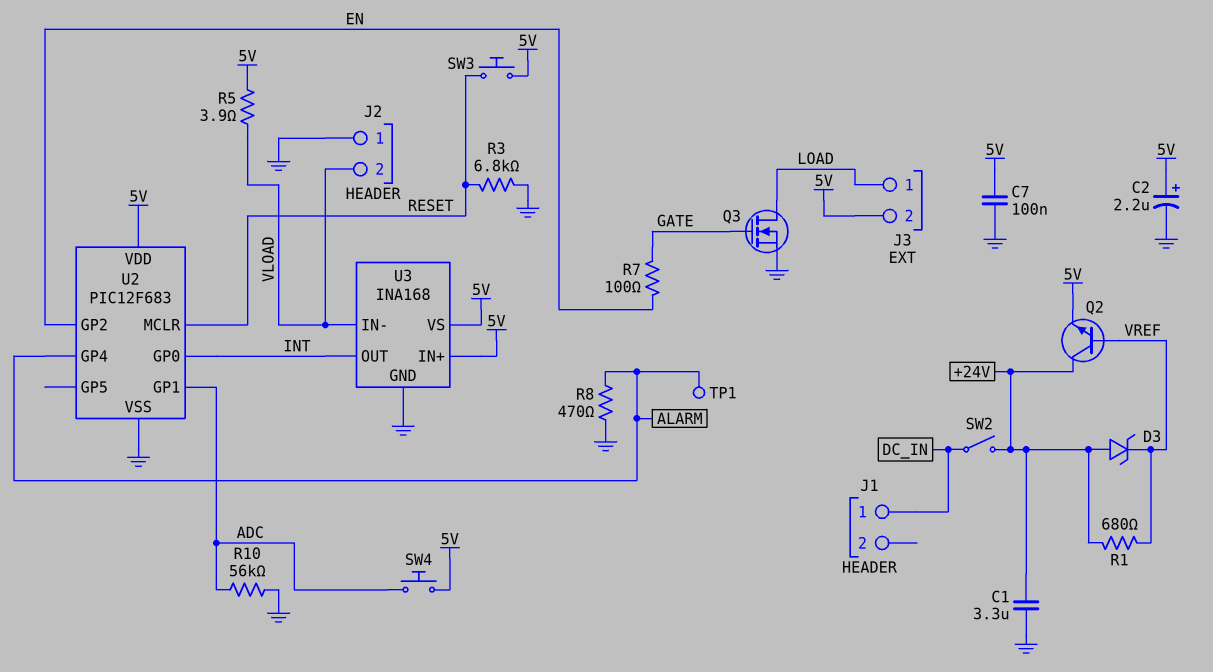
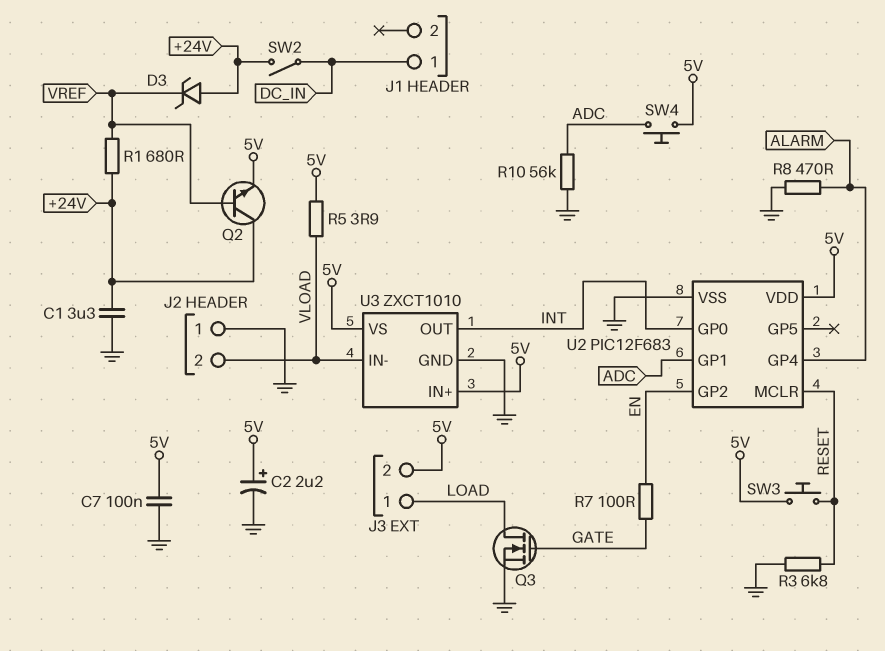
TP1: test point (ALARM) -> none
U3: INA168 -> ZXCT1010

